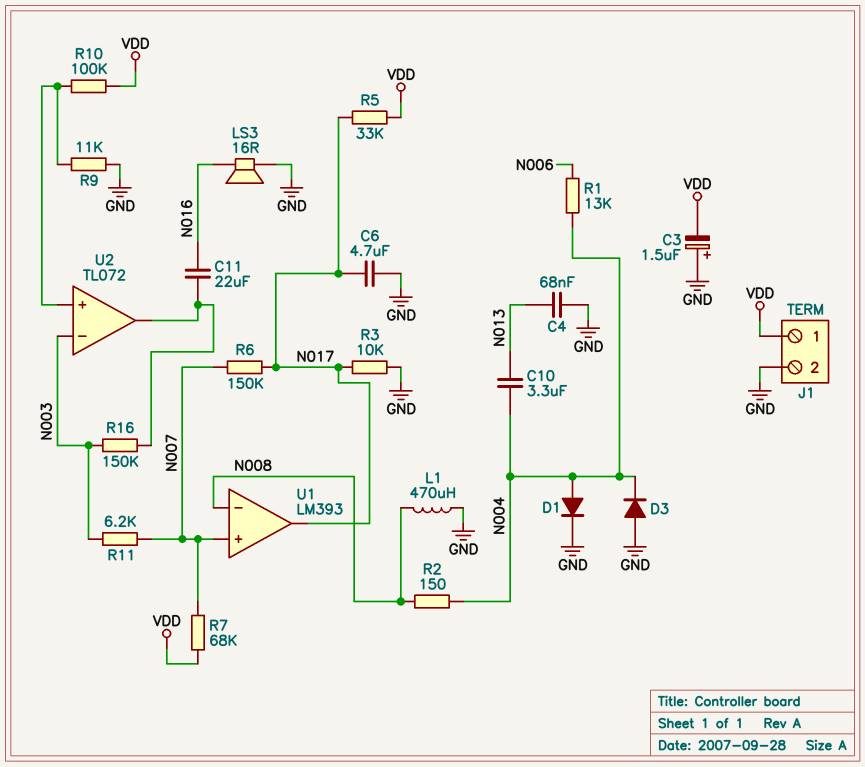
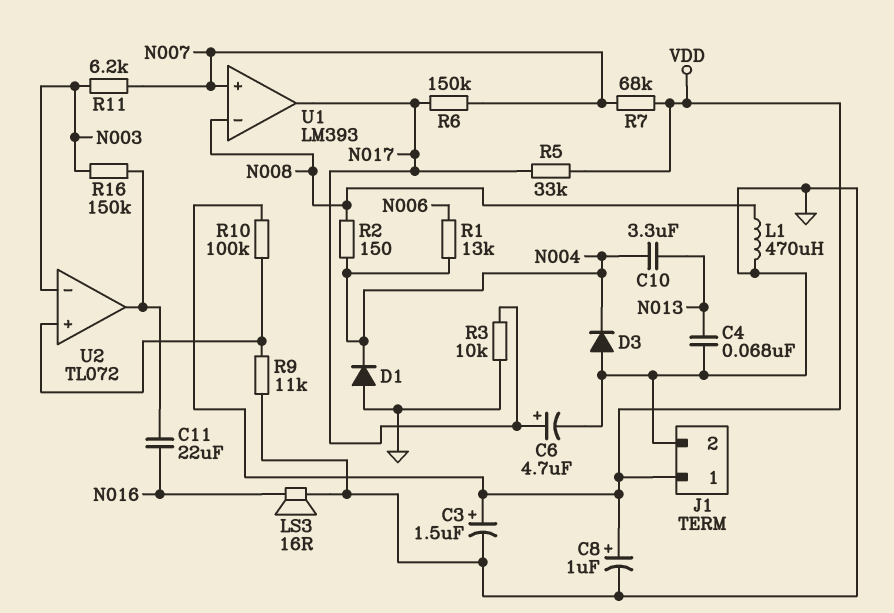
C3: 1.5uF (plus GND, minus VDD) -> 1.5uF (plus VDD, minus GND)
C6: 4.7uF (GND, N017) -> 4.7uF (plus N017, minus GND)
C8: none -> 1uF (plus VDD, minus GND)
D1: diode (A N004, K GND) -> diode (A GND, K N004)

